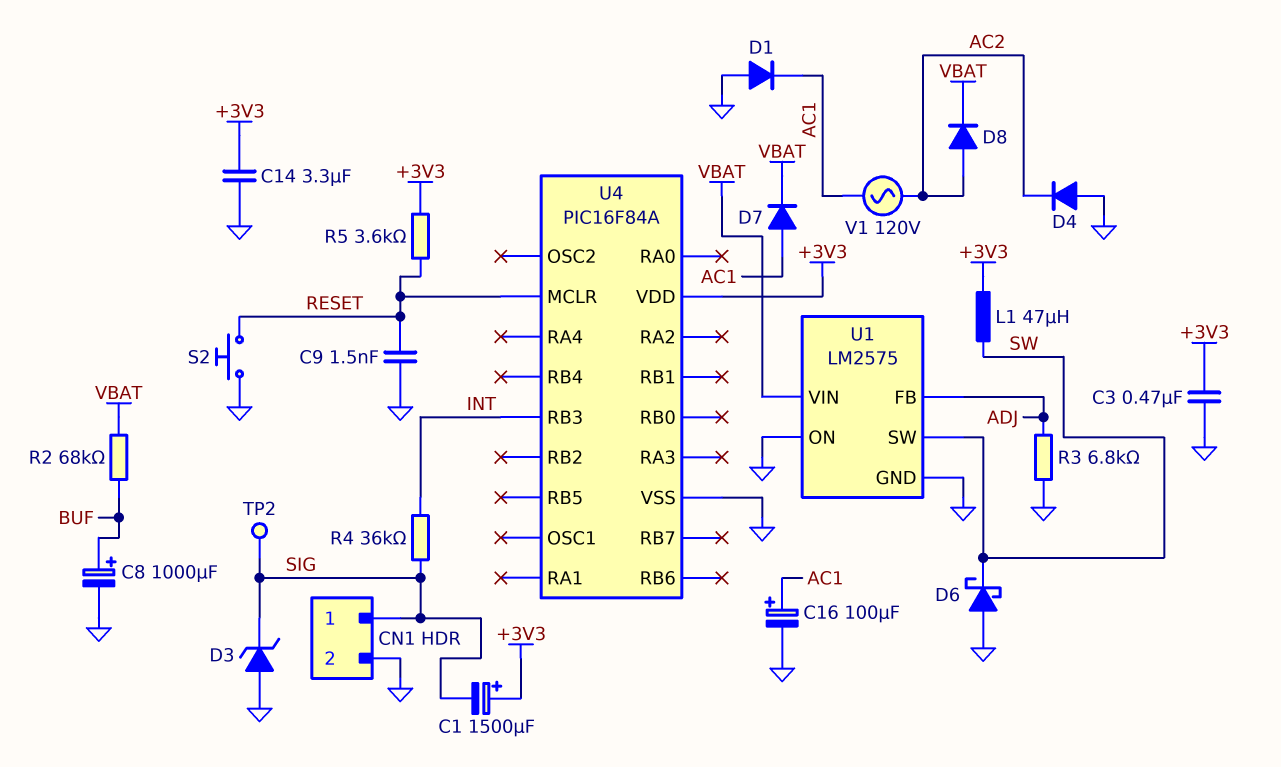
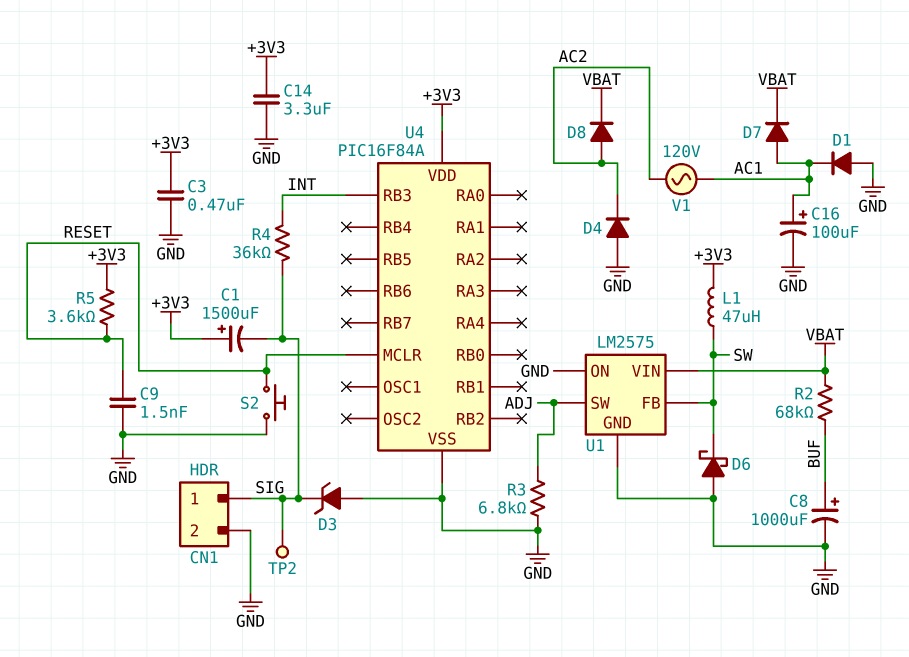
U1 pin FB: ADJ -> SW
U1 pin SW: SW -> ADJ

